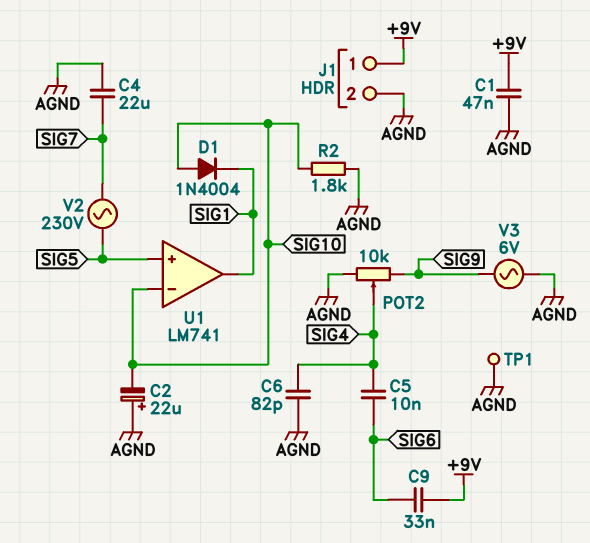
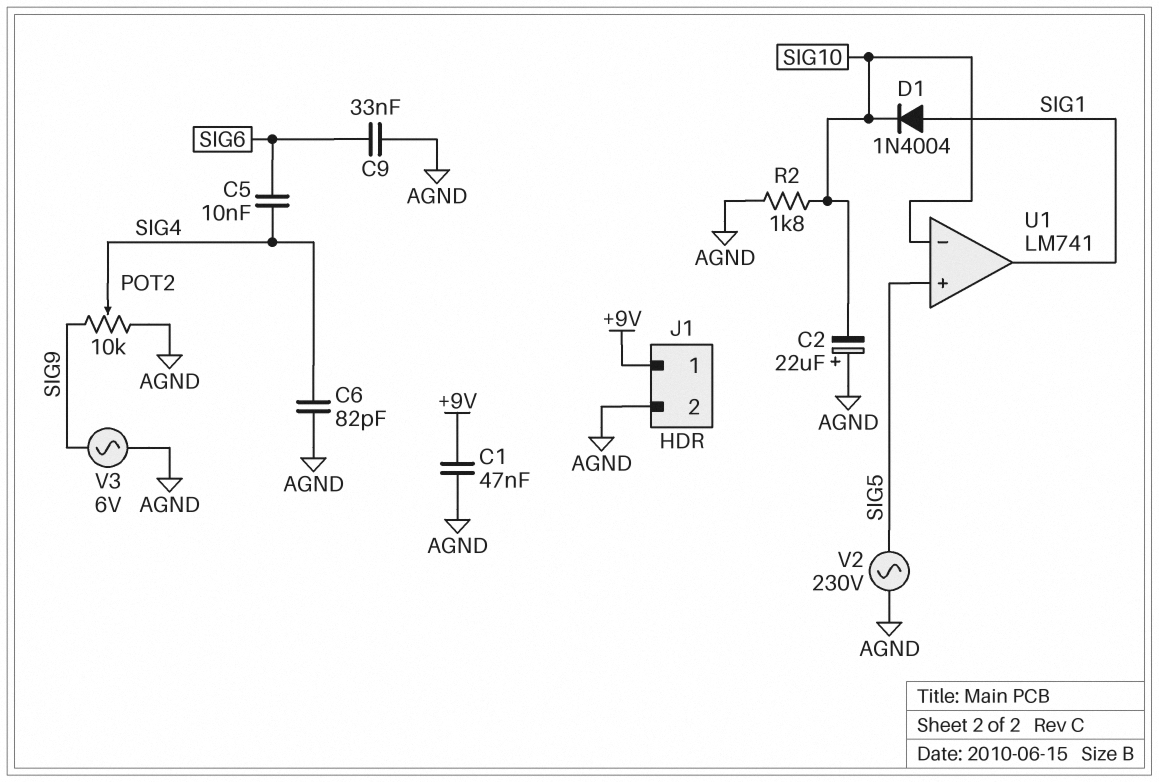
C4: 22uF (AGND, SIG7) -> none
C9: 33nF (+9V, SIG6) -> 33nF (AGND, SIG6)
D1: diode 1N4004 (A SIG10, K SIG1) -> diode 1N4004 (A SIG1, K SIG10)
TP1: test point (AGND) -> none
V2: AC 230V (SIG5, SIG7) -> AC 230V (AGND, SIG5)

